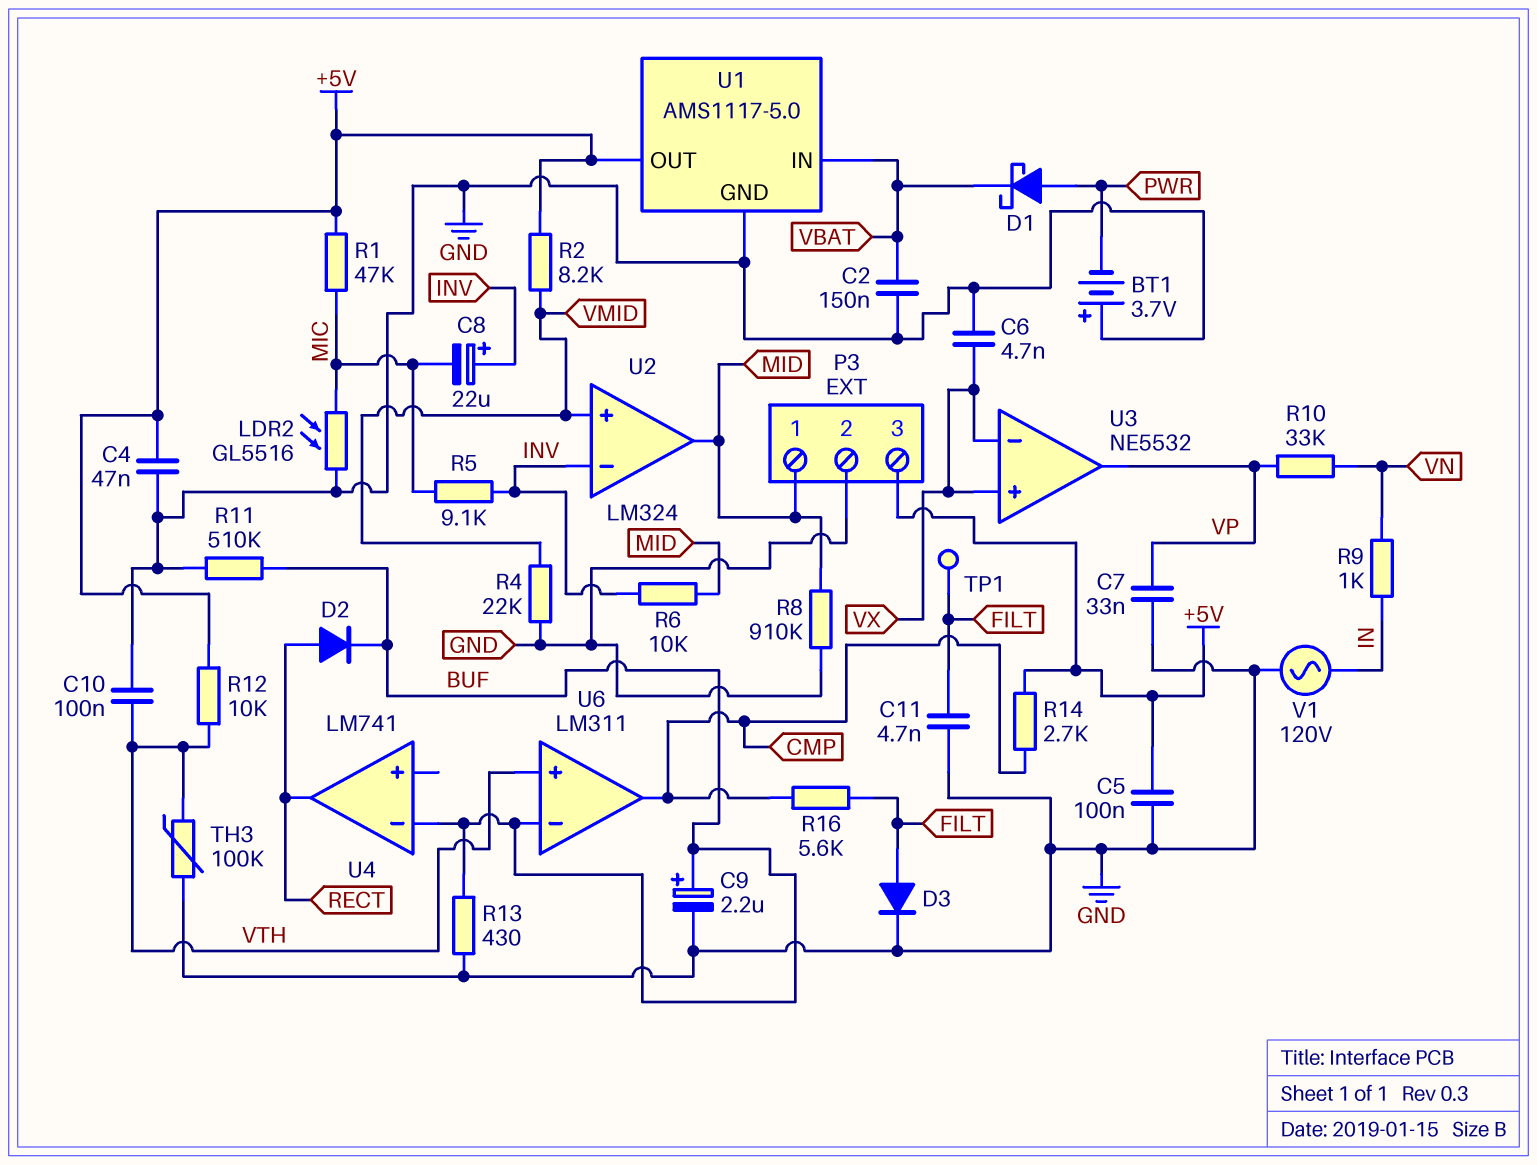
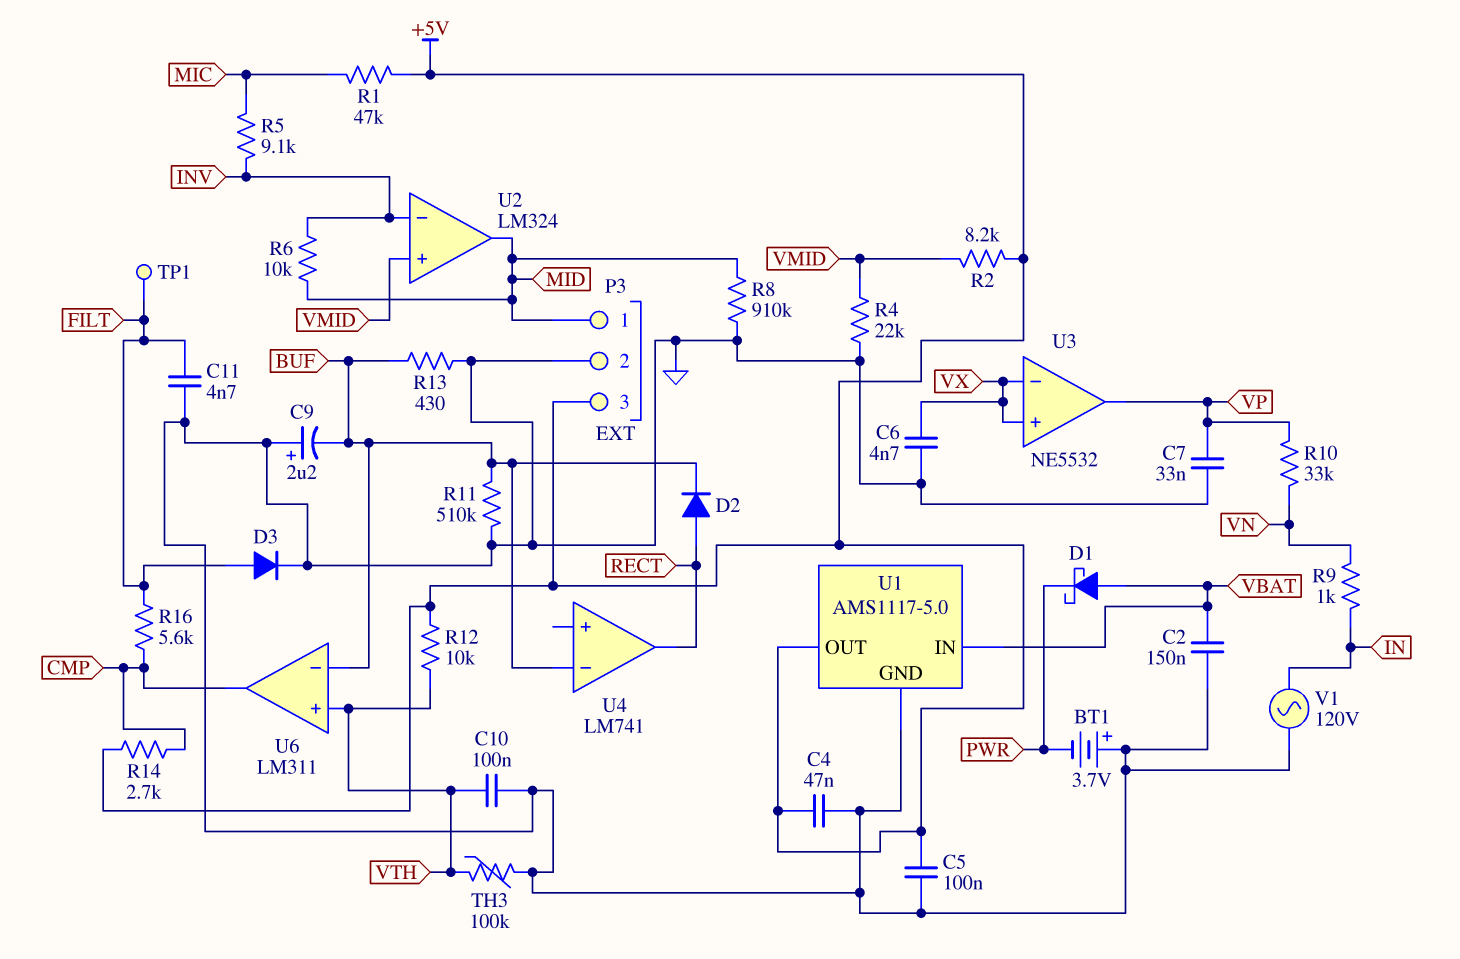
C8: 22uF (plus INV, minus MIC) -> none
C9: 2.2uF (plus BUF, minus GND) -> 2.2uF (plus GND, minus BUF)
D1: schottky (A PWR, K VBAT) -> schottky (A VBAT, K PWR)
LDR2: GL5516 (GND, MIC) -> none

